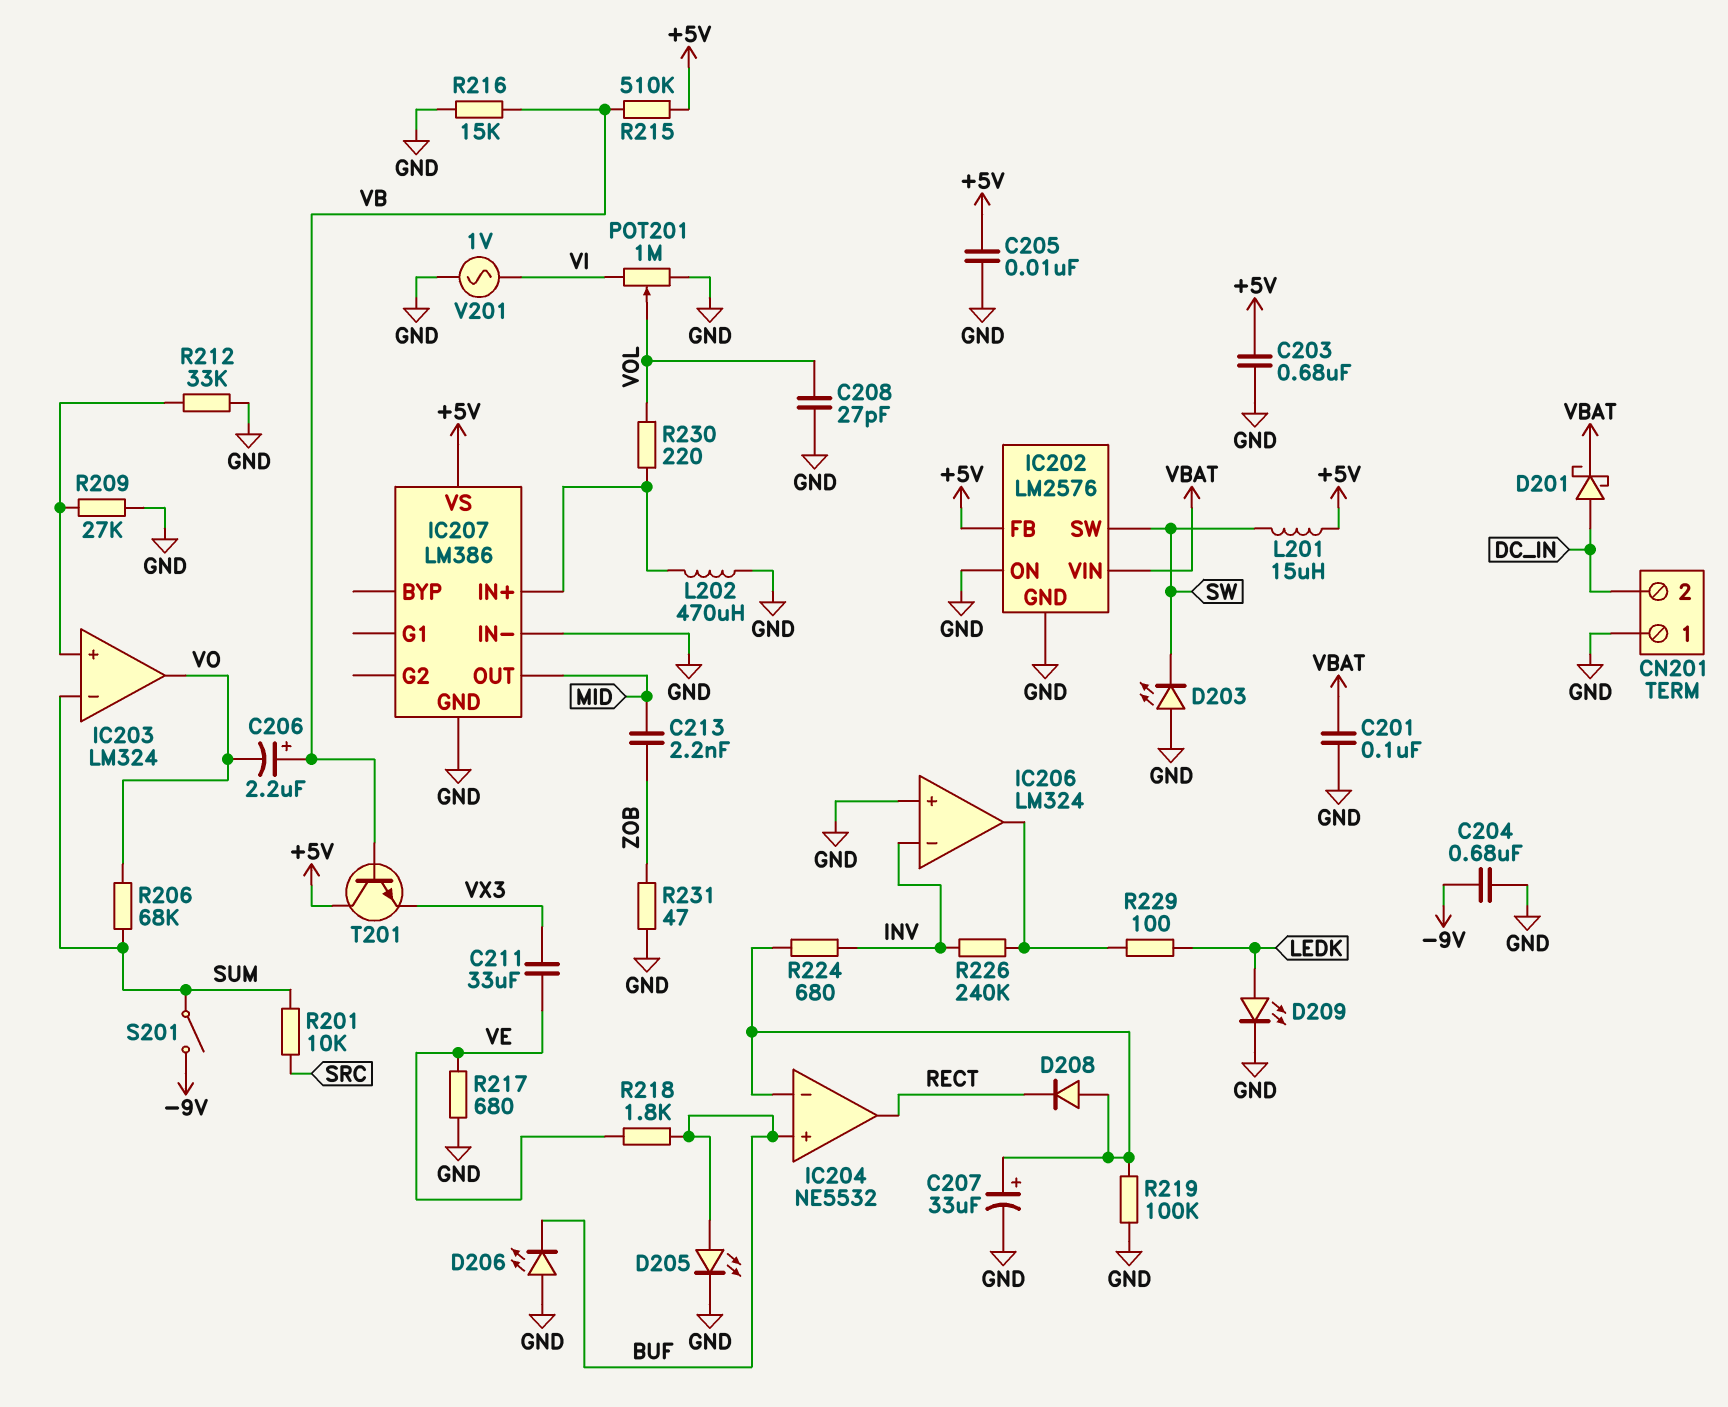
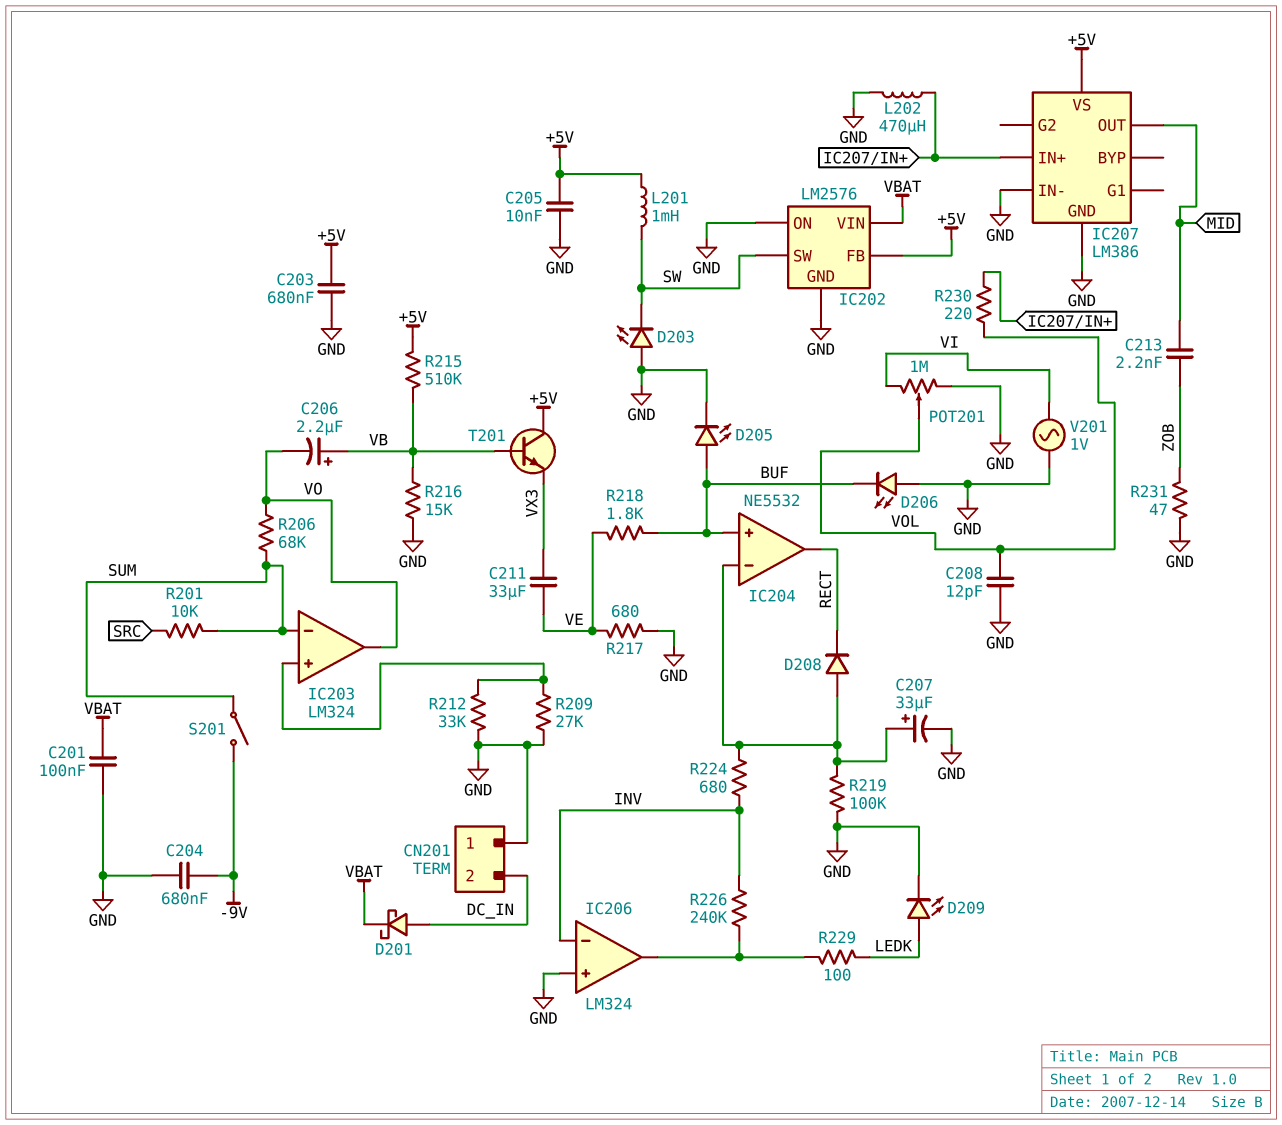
C208: 27pF (GND, VOL) -> 12pF (GND, VOL)
L201: 15uH (+5V, SW) -> 1mH (+5V, SW)

